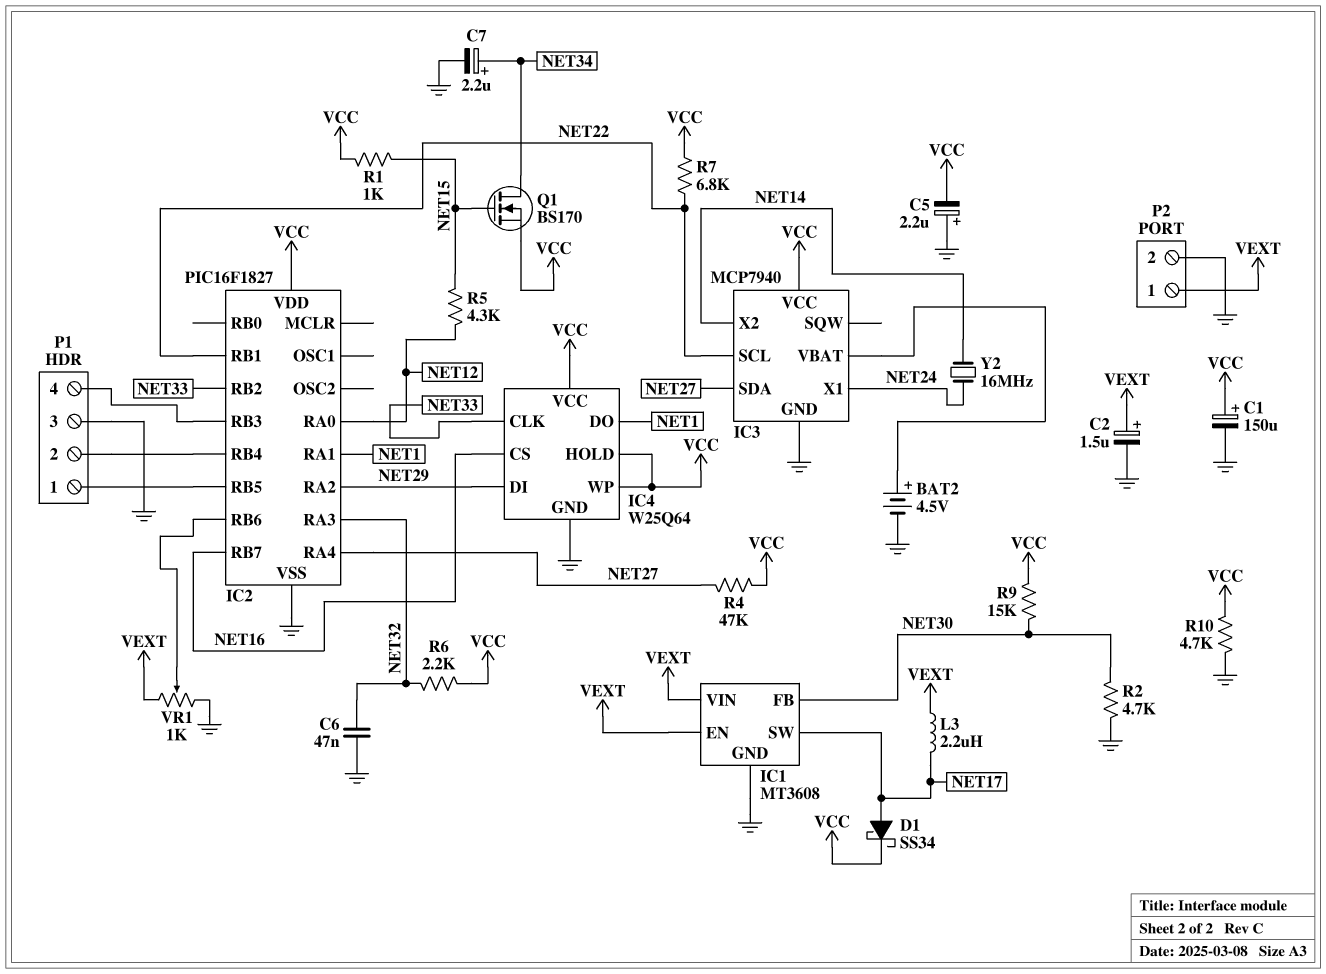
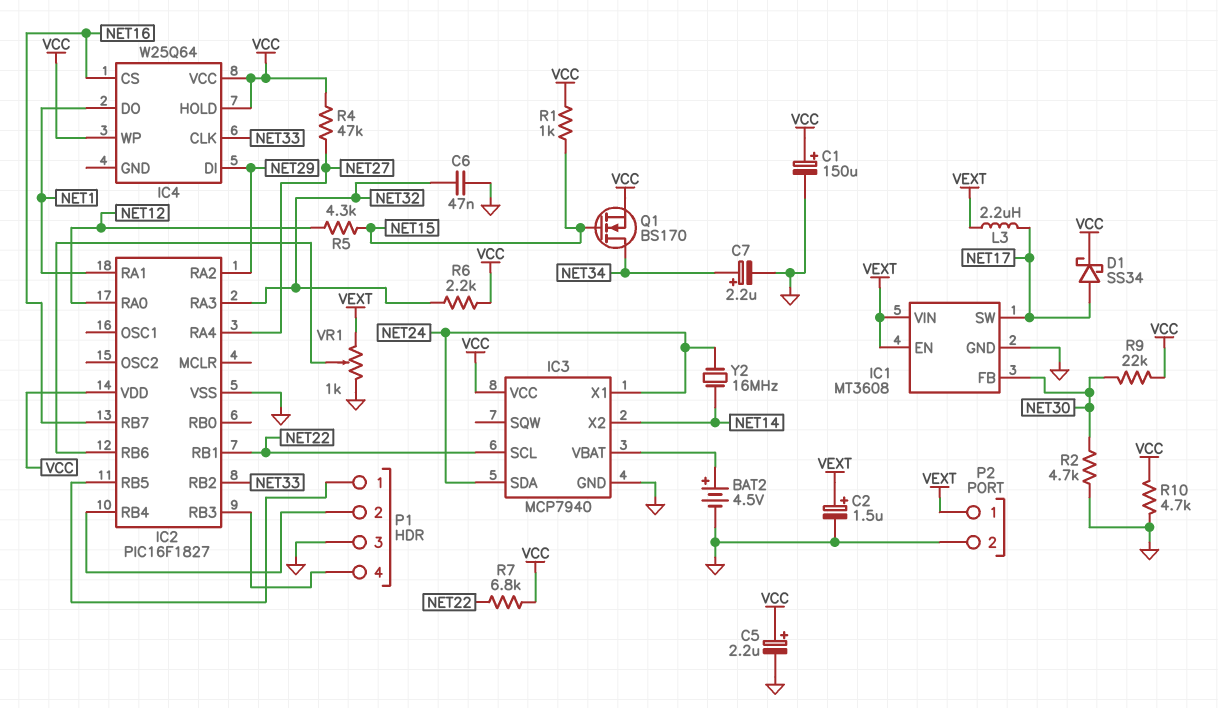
C5: 2.2uF (plus GND, minus VCC) -> 2.2uF (plus VCC, minus GND)
IC3 pin SDA: NET27 -> NET24
IC4 pin GND: GND -> none
R9: 15k (NET30, VCC) -> 22k (NET30, VCC)

